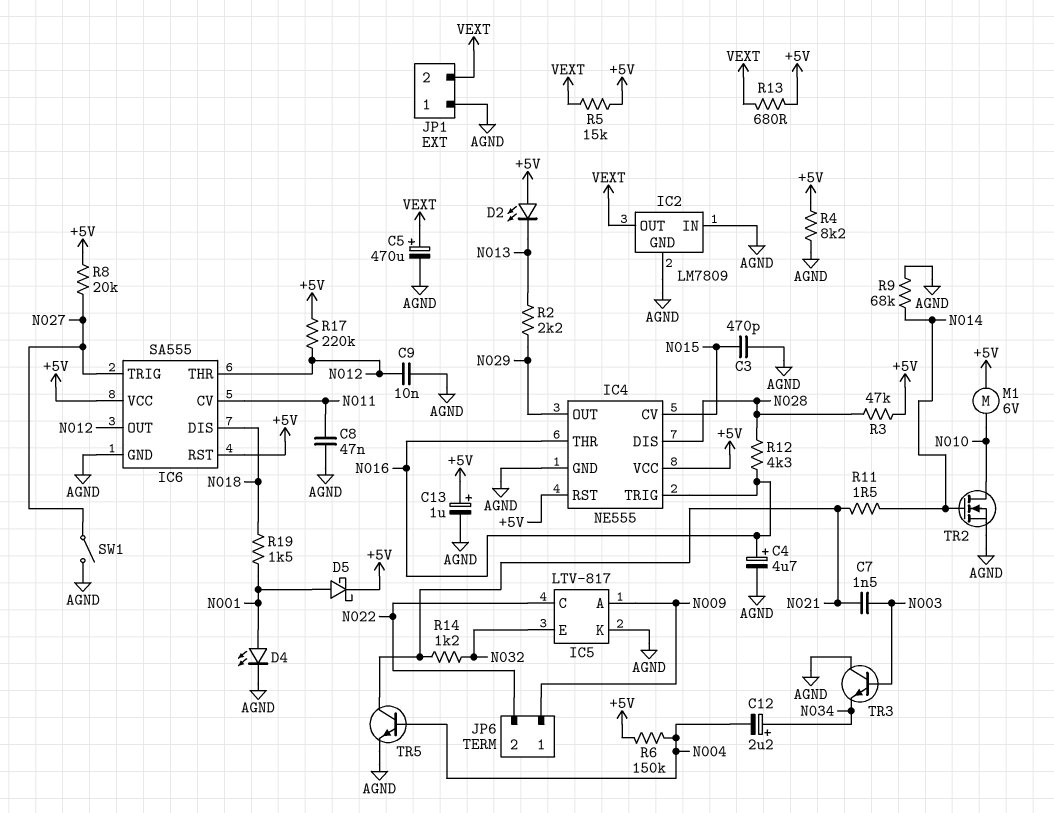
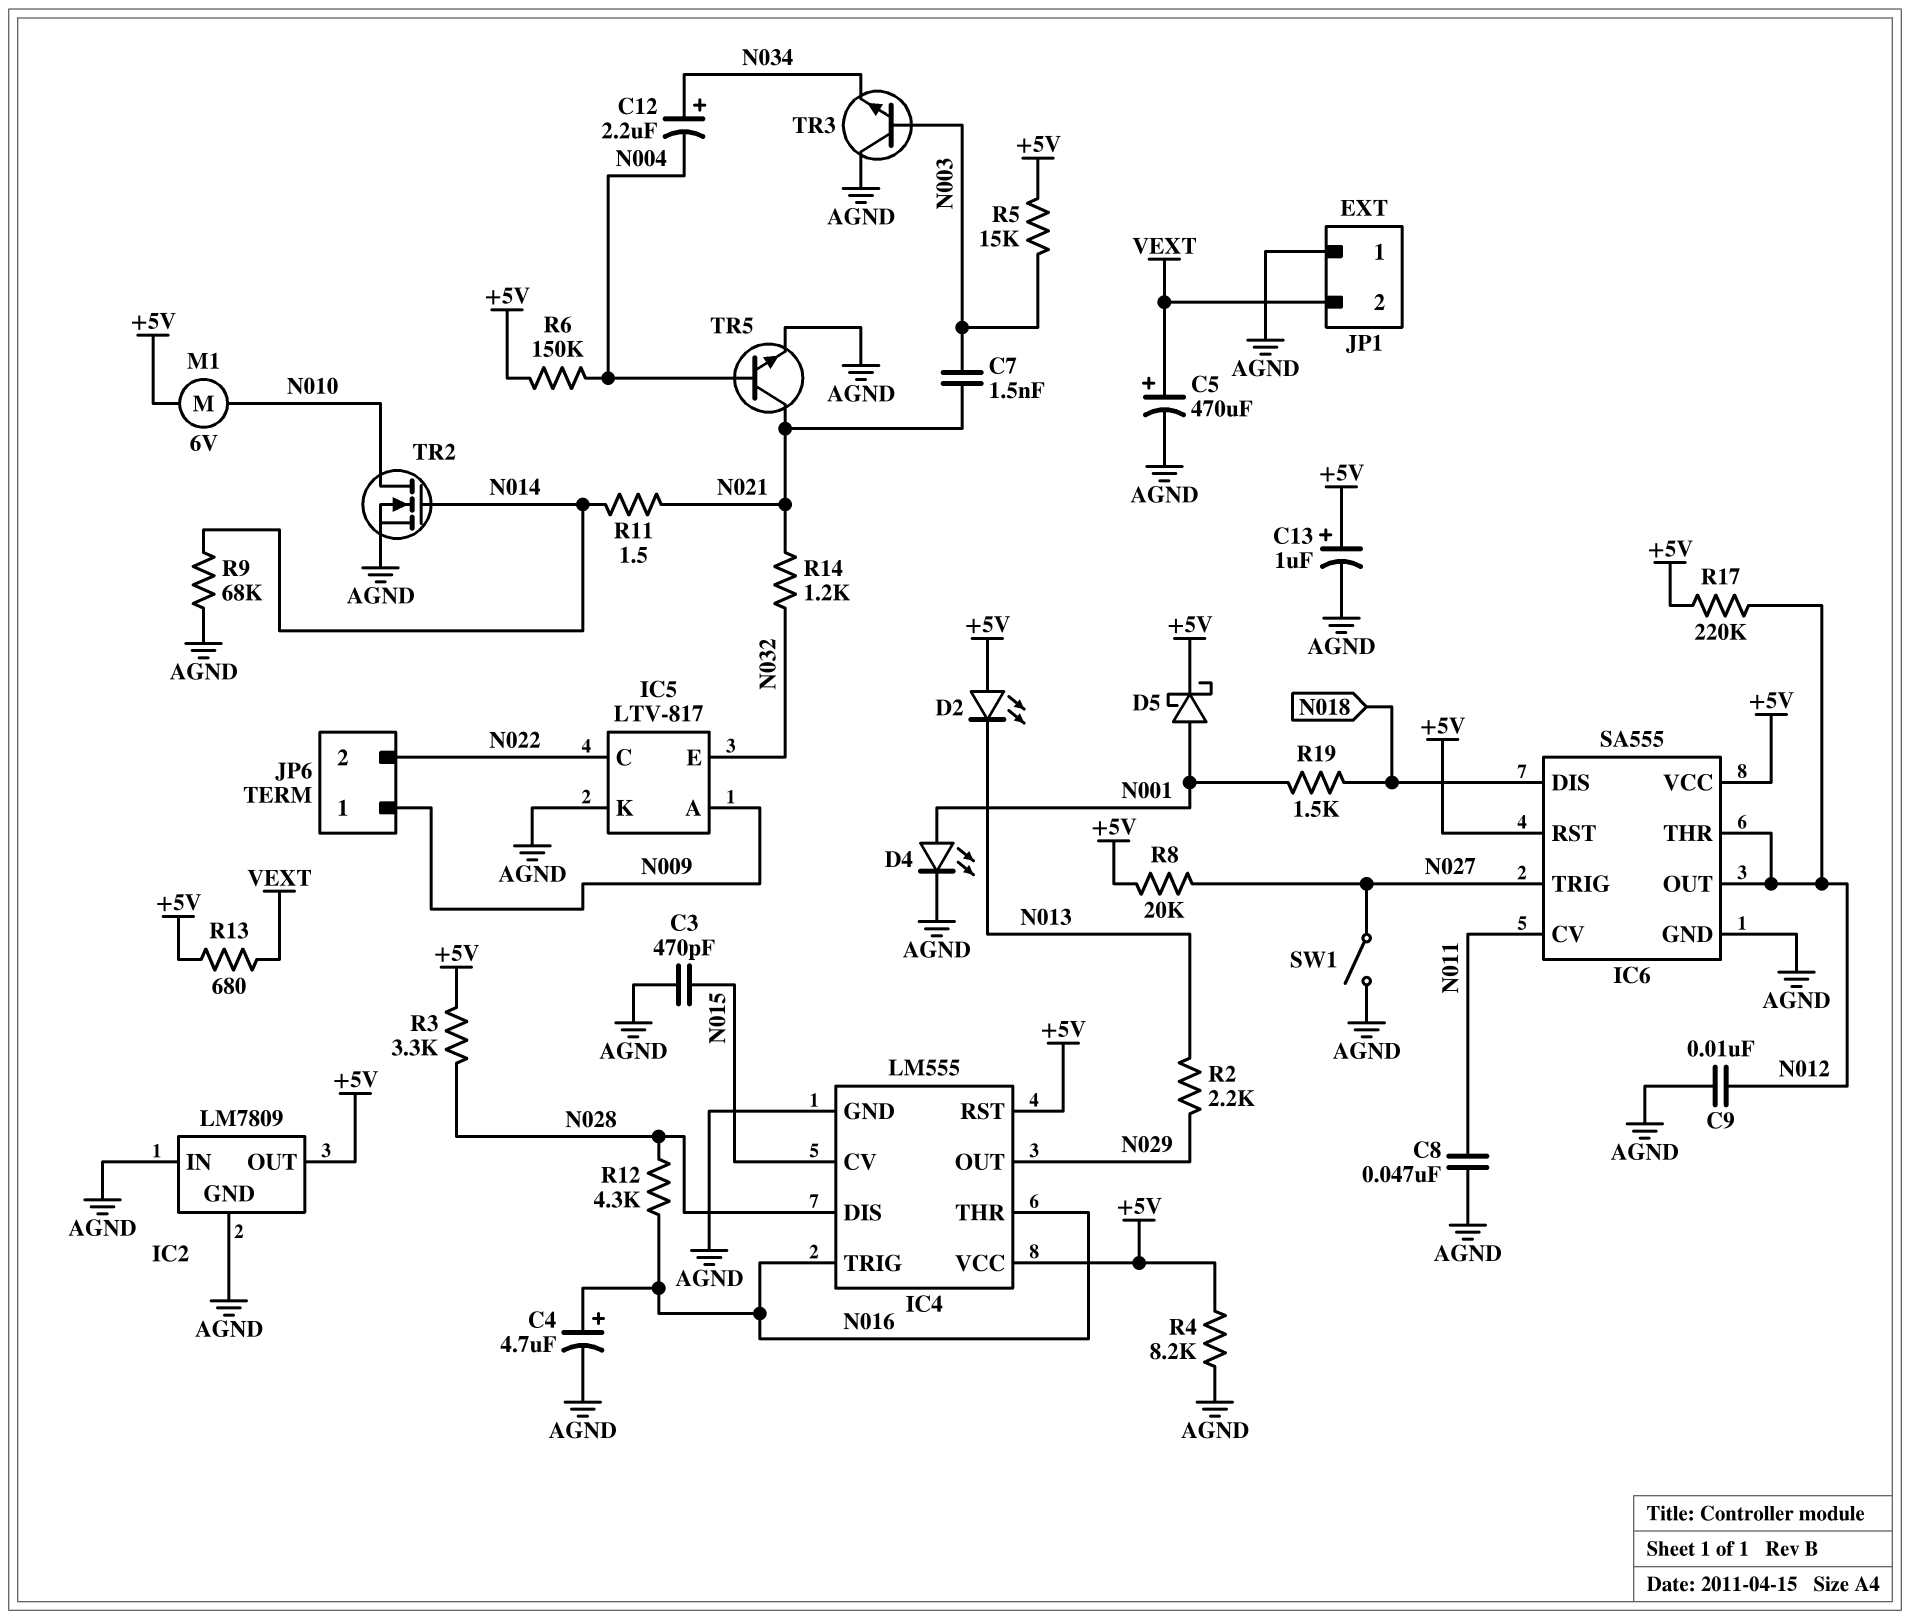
IC2 pin OUT: VEXT -> +5V
IC4: NE555 -> LM555
R3: 47k (+5V, N028) -> 3.3k (+5V, N028)
R5: 15k (+5V, VEXT) -> 15k (+5V, N003)

